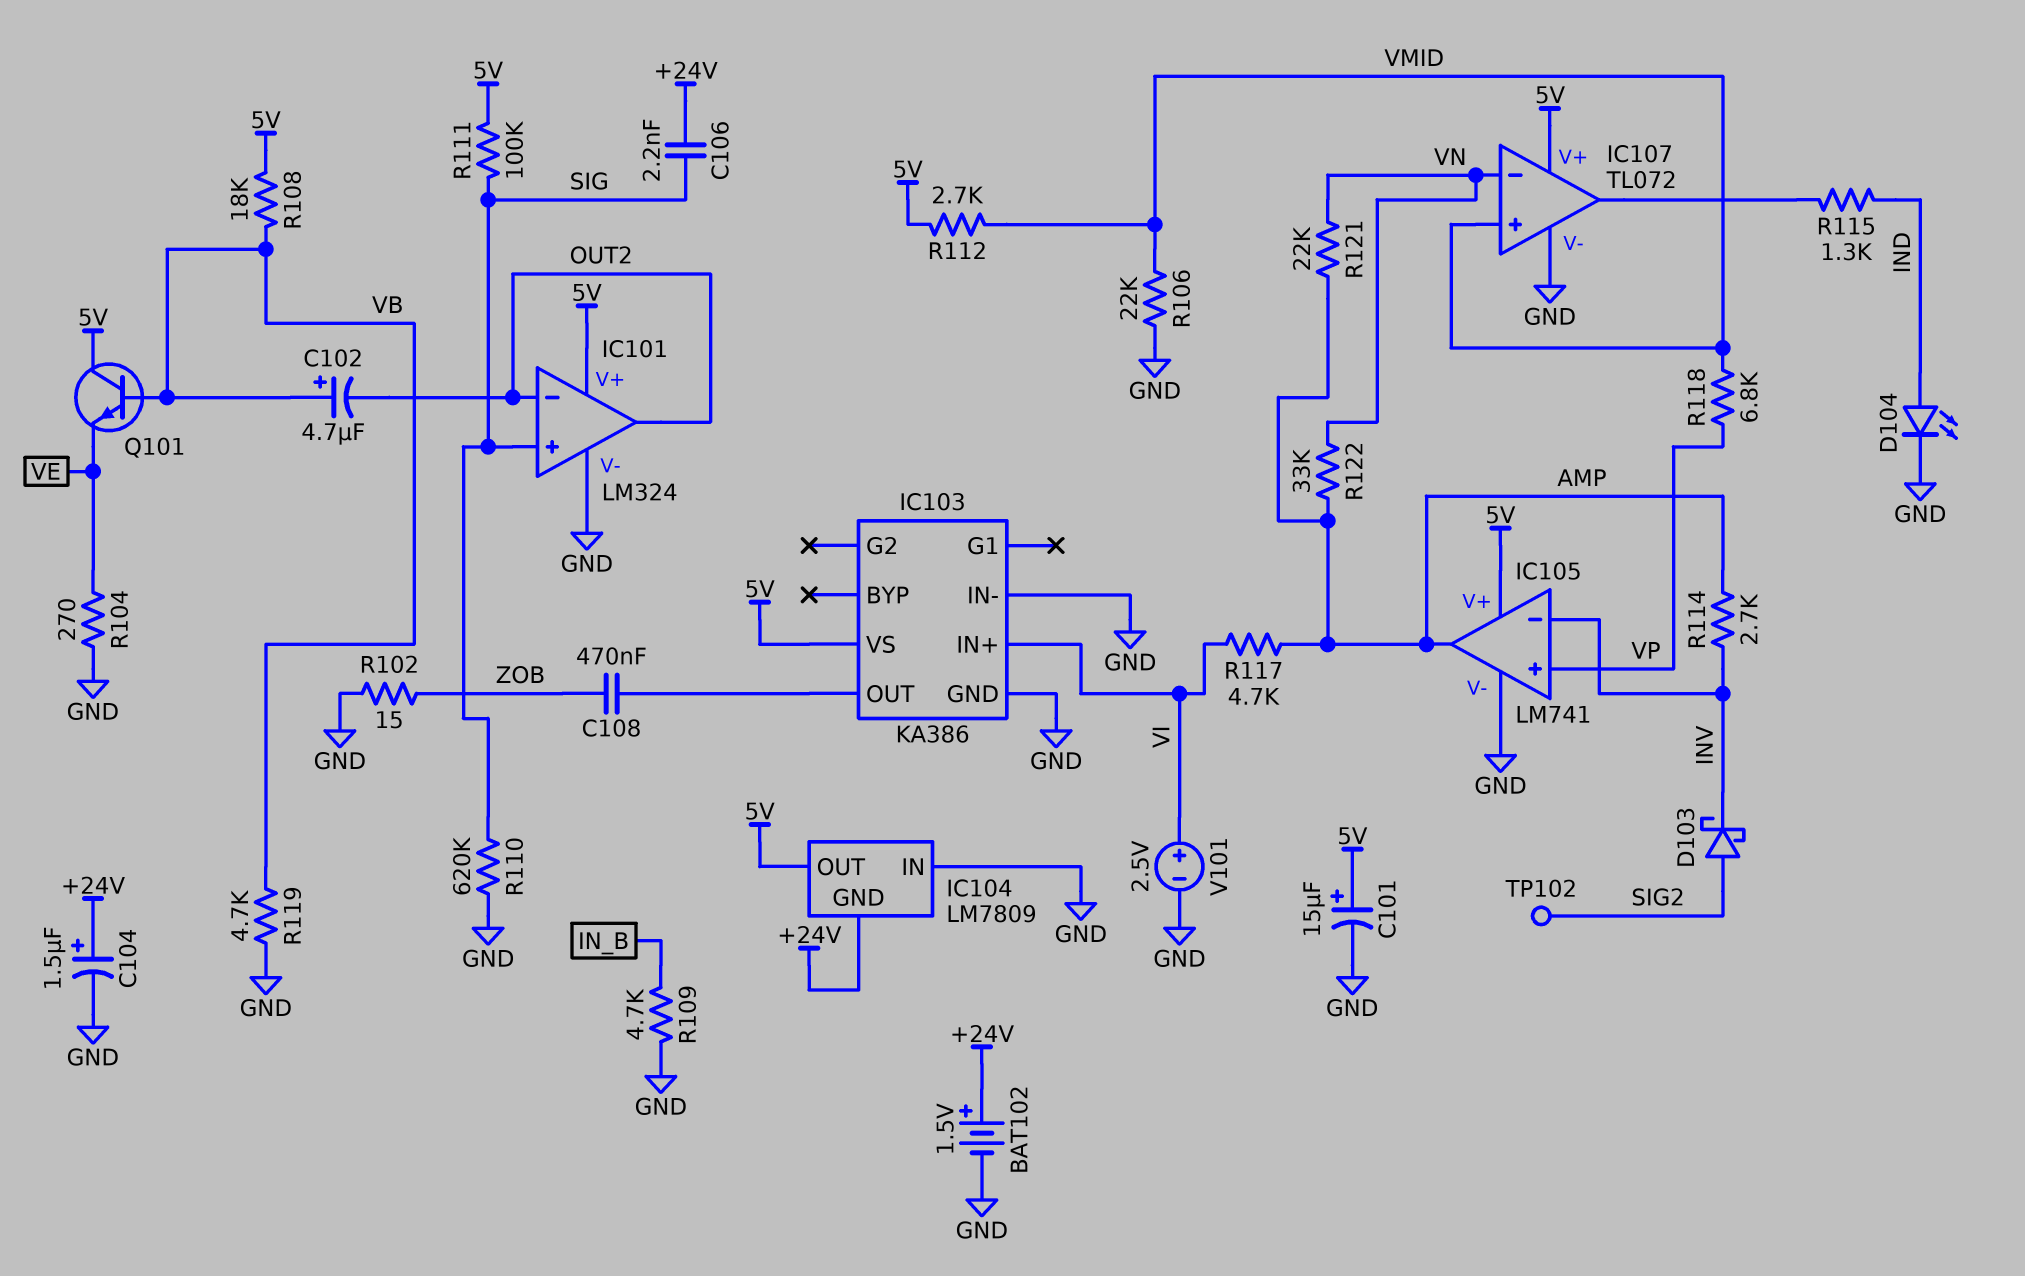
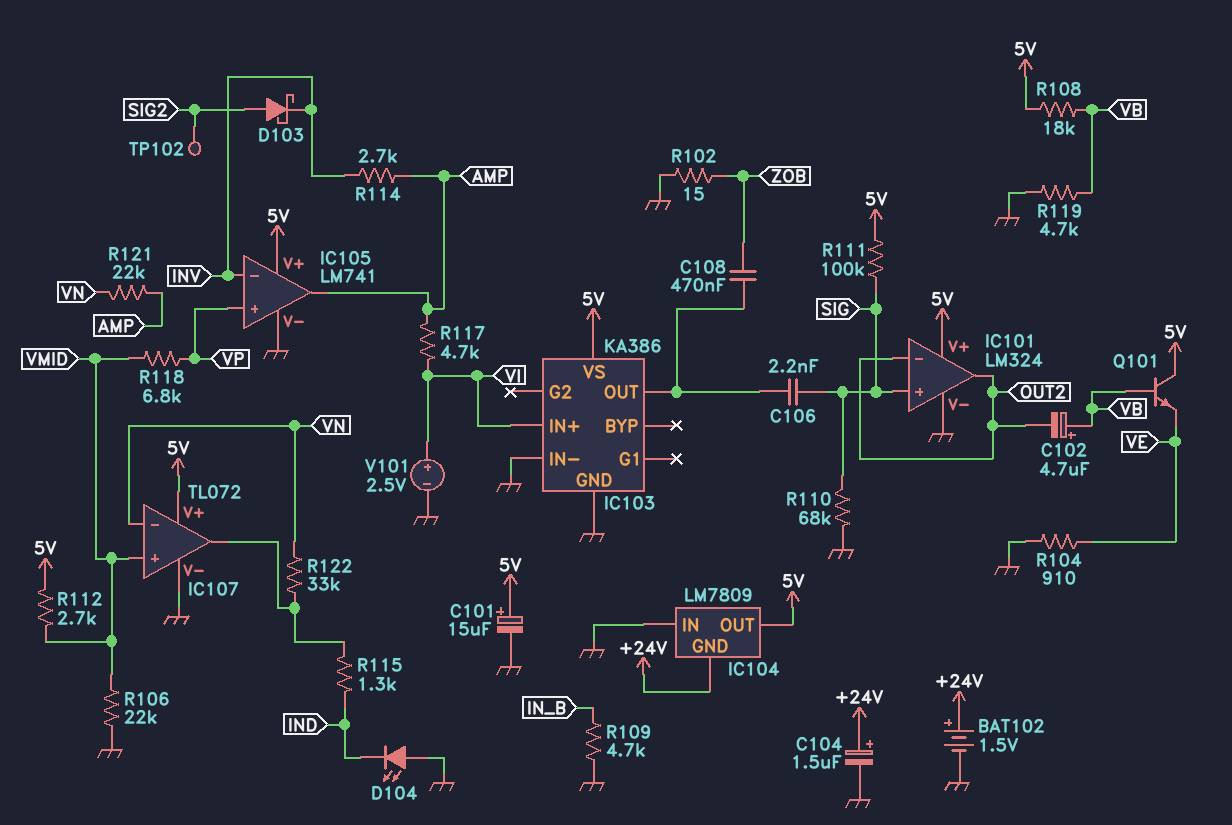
C106: 2.2nF (+24V, SIG) -> 2.2nF (IC103/OUT, SIG)
D104: LED (A IND, K GND) -> LED (A GND, K IND)
R104: 270 (GND, VE) -> 910 (GND, VE)
R110: 620k (GND, SIG) -> 68k (GND, SIG)
R122: 33k (AMP, VN) -> 33k (IC107/out, VN)

